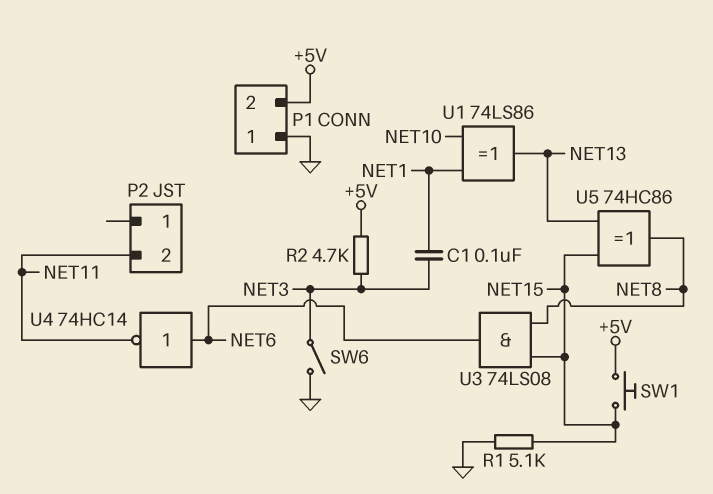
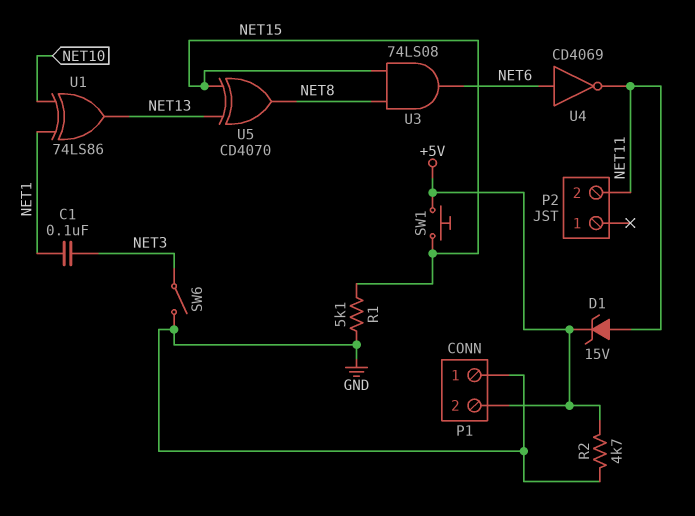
D1: none -> zener 15V (A NET11, K +5V)
R2: 4.7k (+5V, NET3) -> 4.7k (+5V, GND)
U4: NOT 74HC14 (in NET6, out NET11) -> NOT CD4069 (in NET6, out NET11)
U5: XOR 74HC86 (in NET13, in NET15, out NET8) -> XOR CD4070 (in NET13, in NET15, out NET8)

